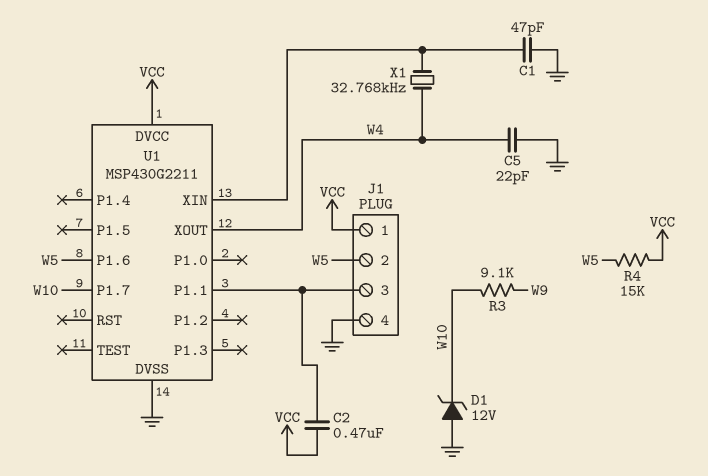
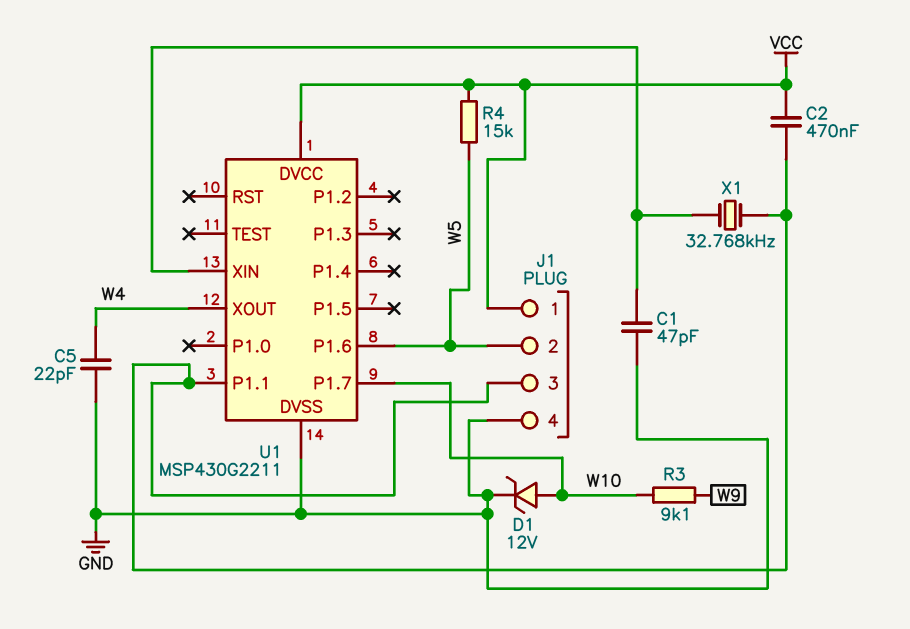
D1: zener 12V (A GND, K W10) -> zener 12V (A W10, K GND)
X1: 32.768kHz (U1/XIN, W4) -> 32.768kHz (J1/3, U1/XIN)

